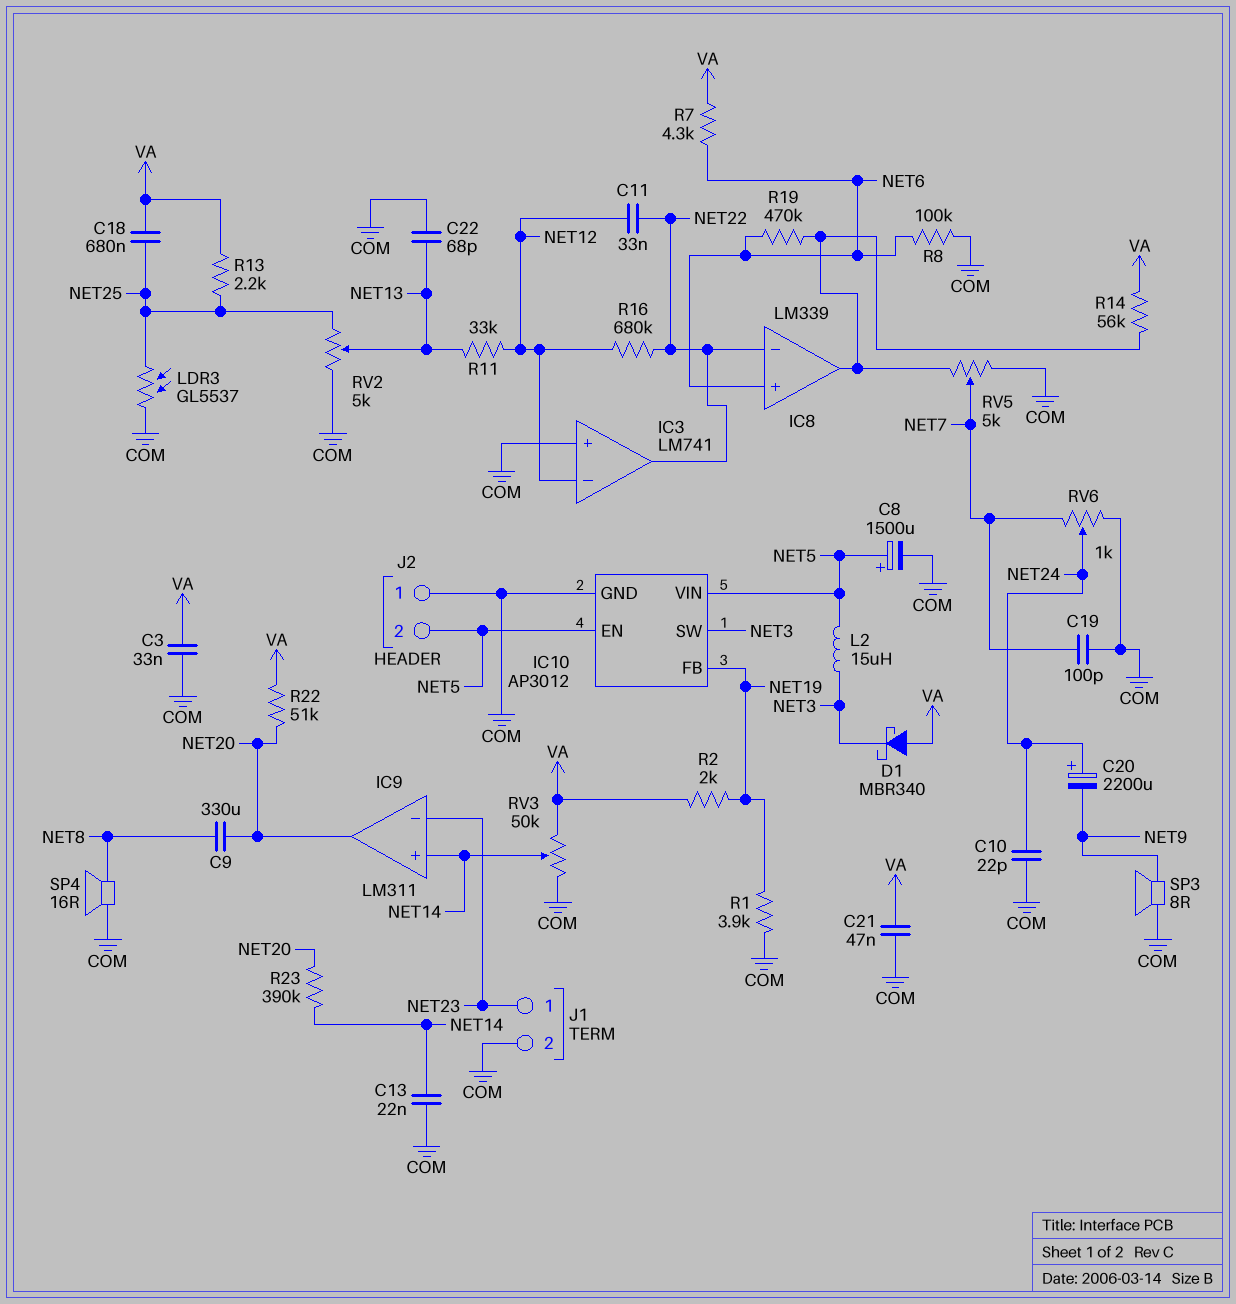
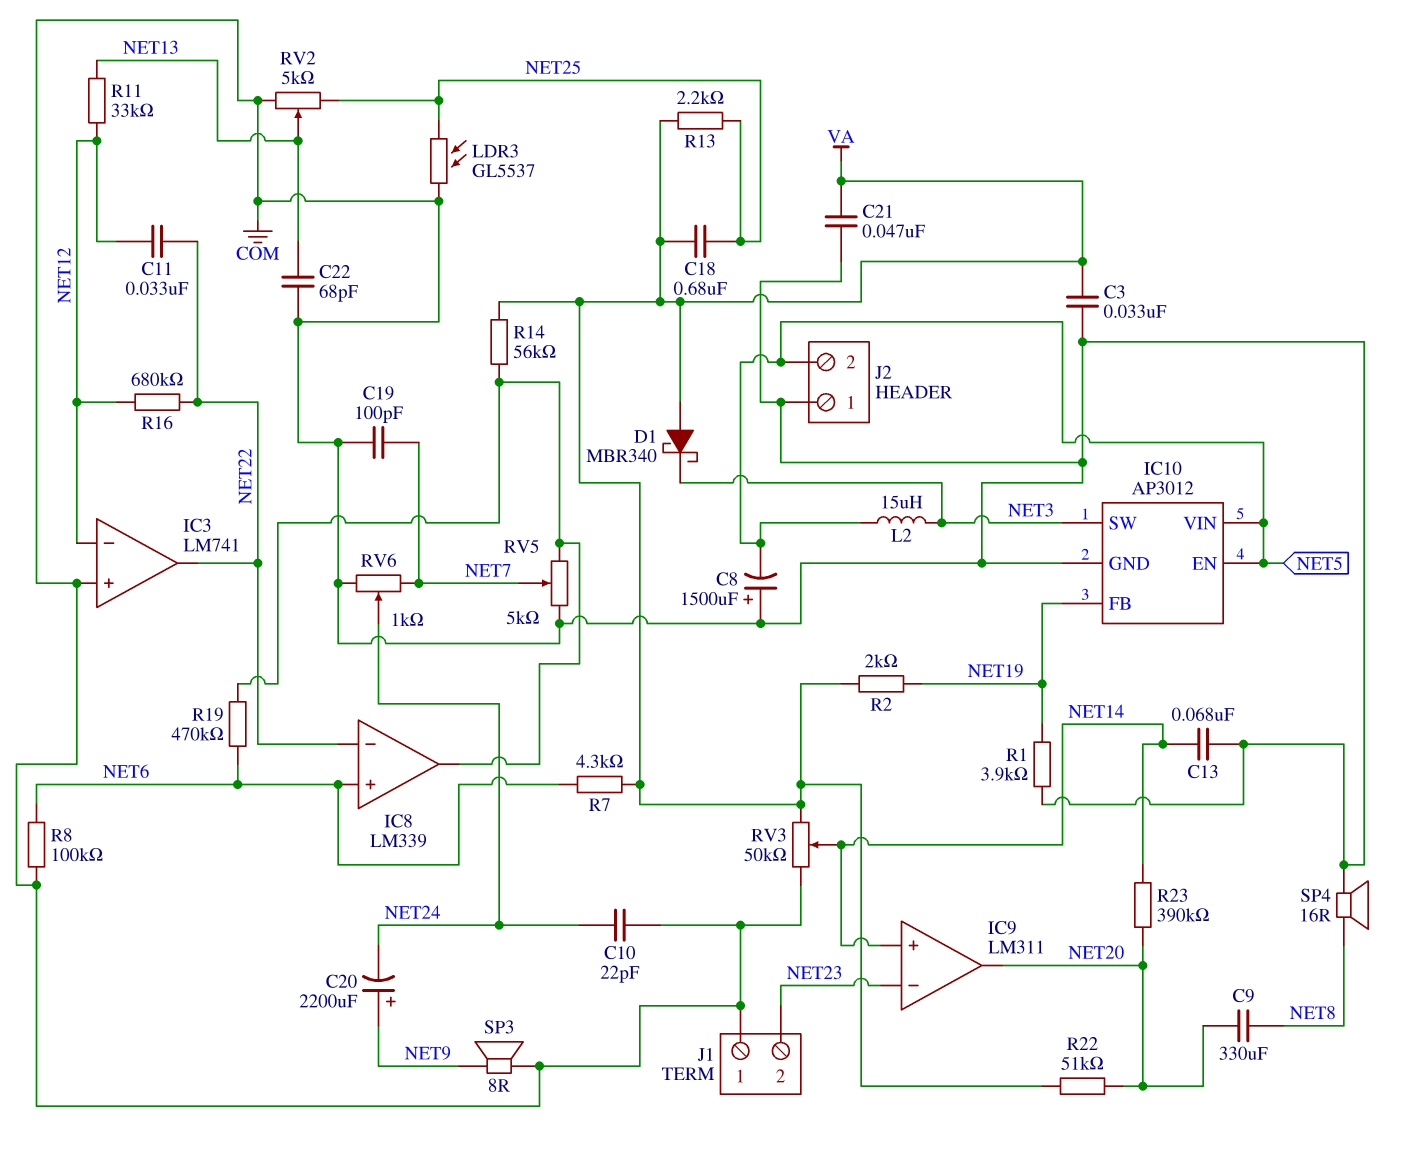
C8: 1500uF (plus NET5, minus COM) -> 1500uF (plus COM, minus NET5)
C13: 22nF (COM, NET14) -> 68nF (COM, NET14)
C20: 2200uF (plus NET24, minus NET9) -> 2200uF (plus NET9, minus NET24)
J1 pin 1: NET23 -> COM
J1 pin 2: COM -> NET23

